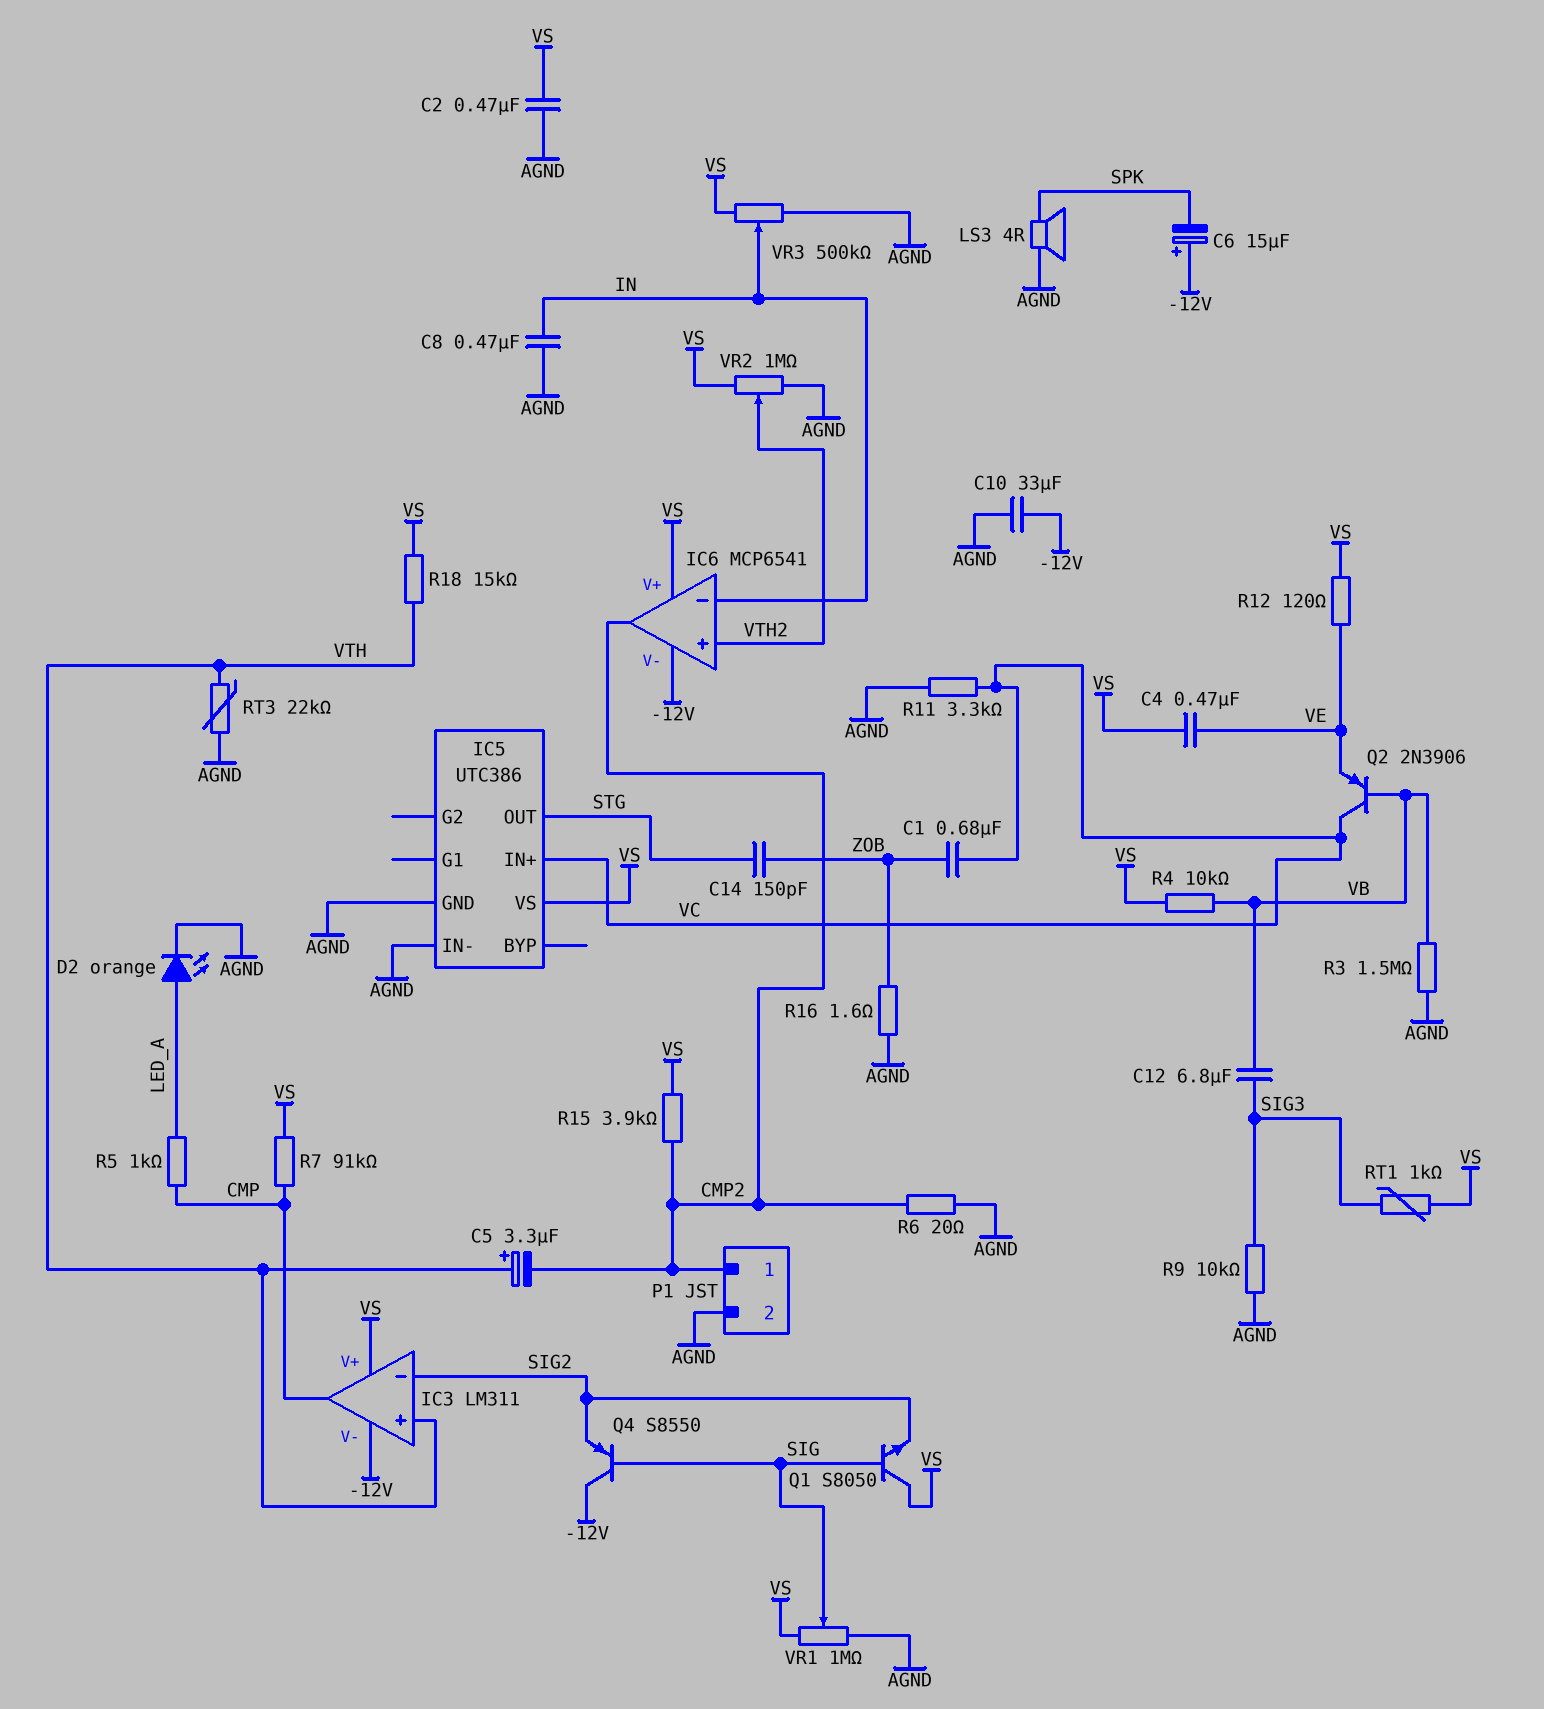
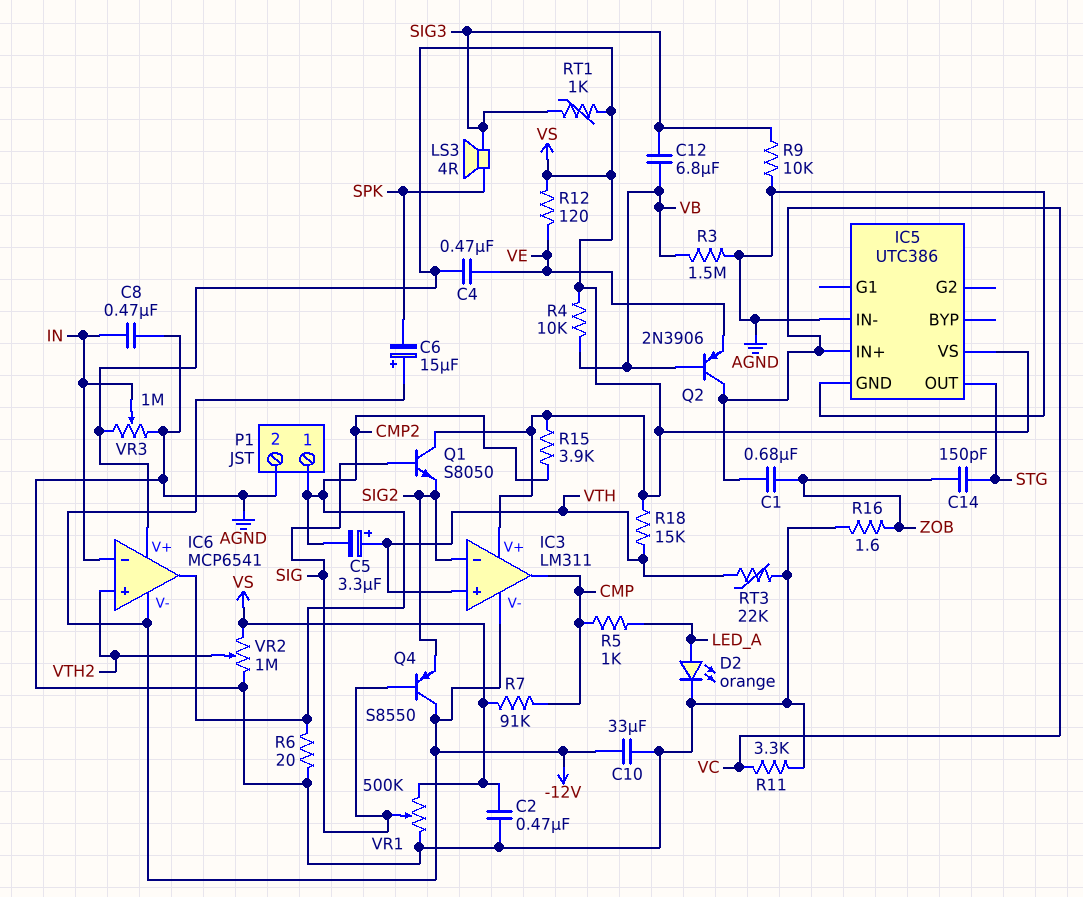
LS3: speaker 4R (AGND, SPK) -> speaker 4R (SIG3, SPK)
VR1: 1M (AGND, VS, wiper SIG) -> 500k (AGND, VS, wiper SIG)
VR3: 500k (AGND, VS, wiper IN) -> 1M (AGND, VS, wiper IN)

